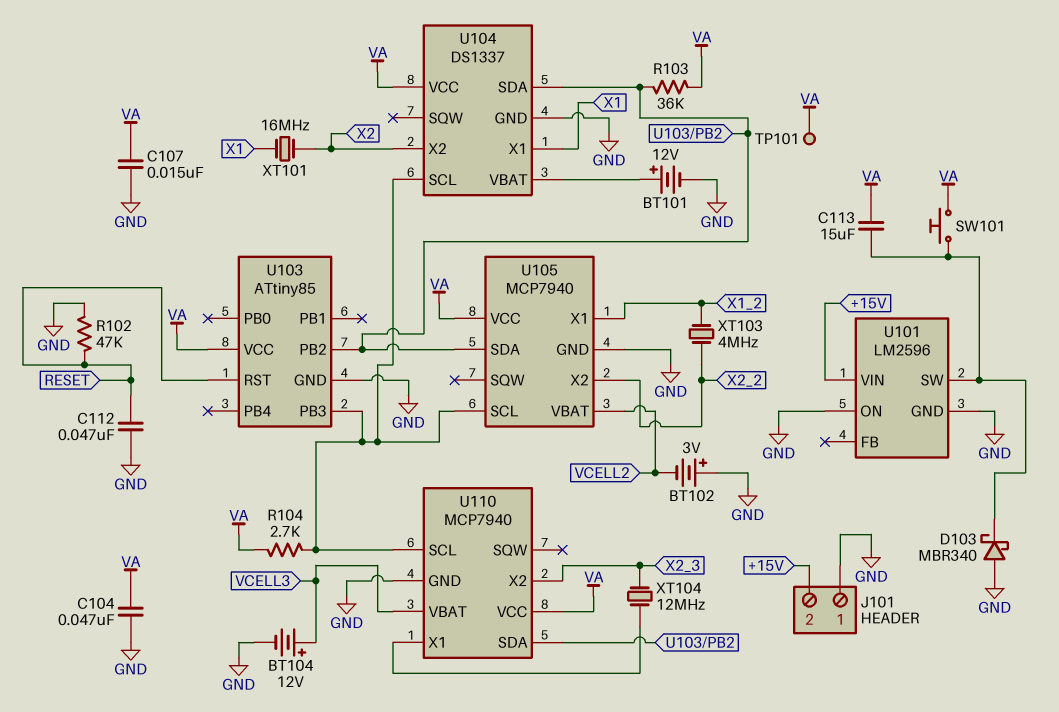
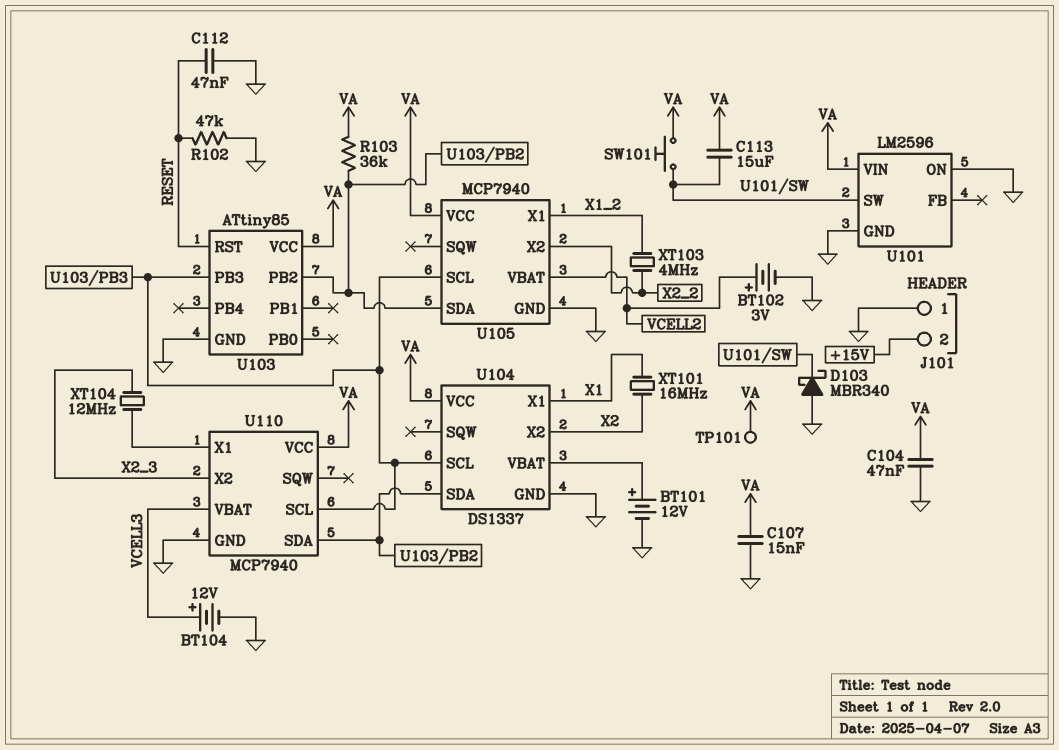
BT102: 3V (plus GND, minus VCELL2) -> 3V (plus VCELL2, minus GND)
R104: 2.7k (U103/PB3, VA) -> none
U101 pin VIN: +15V -> VA

